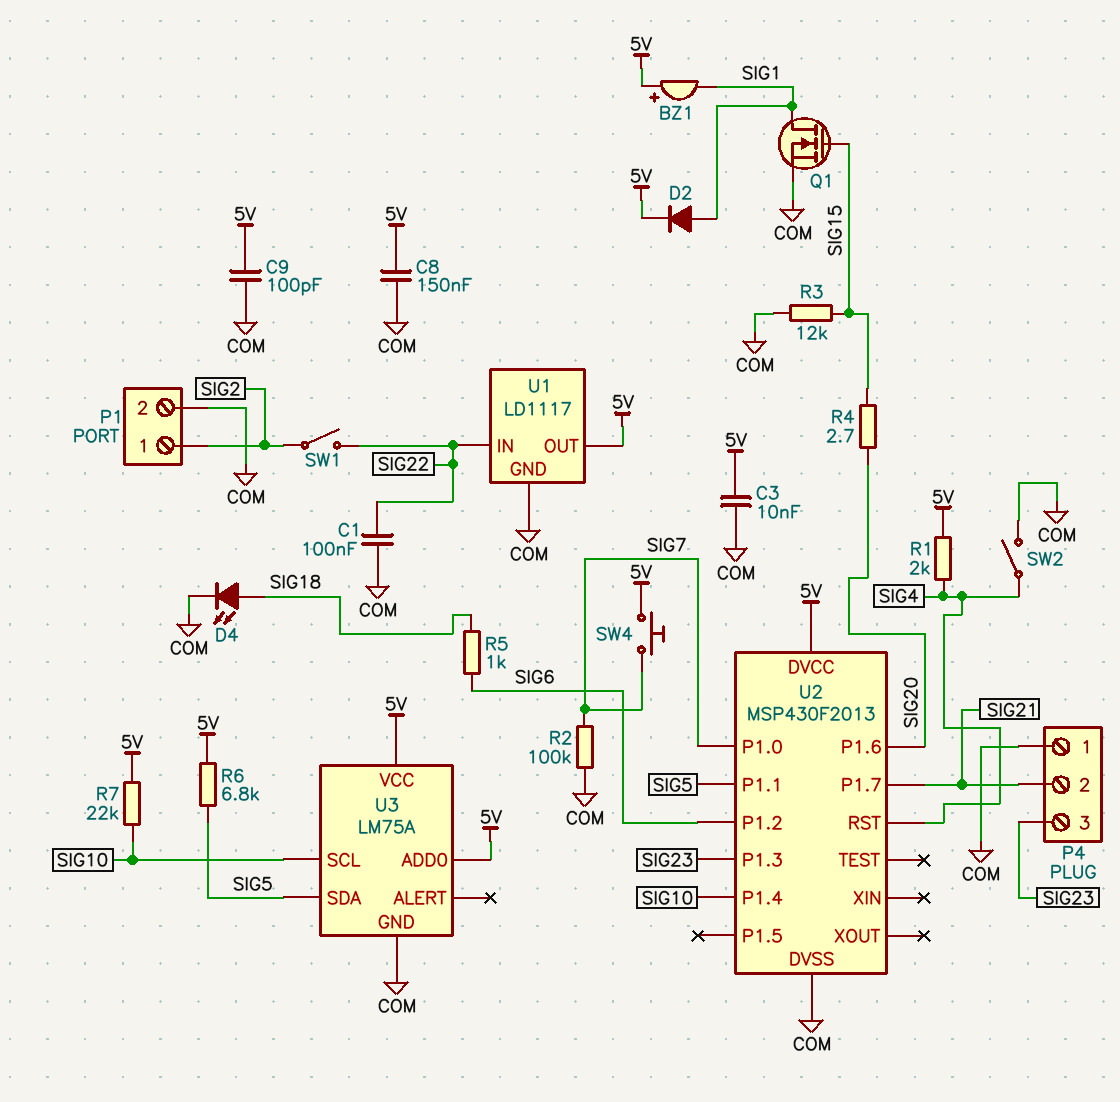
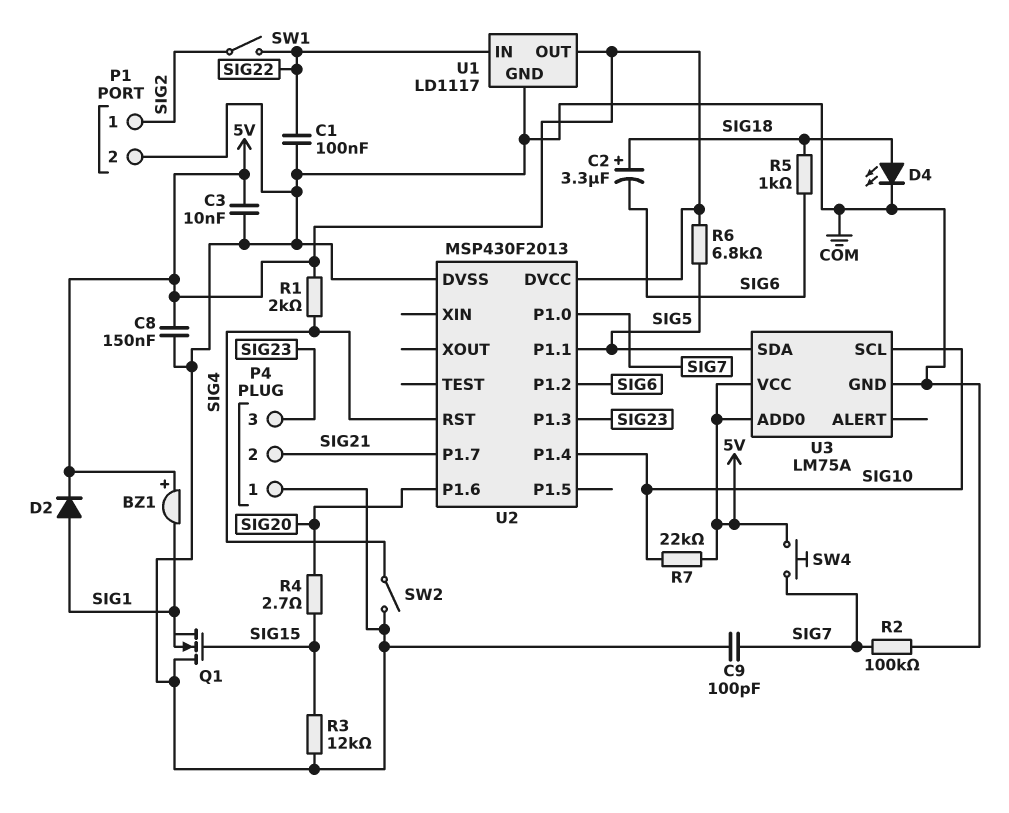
C2: none -> 3.3uF (plus SIG18, minus SIG6)
C9: 100pF (5V, COM) -> 100pF (COM, SIG7)
Q1: NMOS (G SIG15, D SIG1, S COM) -> NMOS (G SIG15, D COM, S SIG1)

